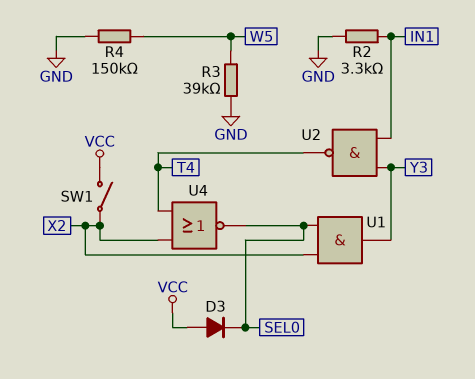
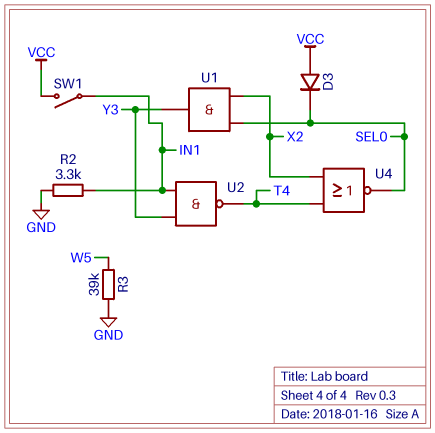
R4: 150k (GND, W5) -> none
SW1: switch (VCC, X2) -> switch (IN1, VCC)

